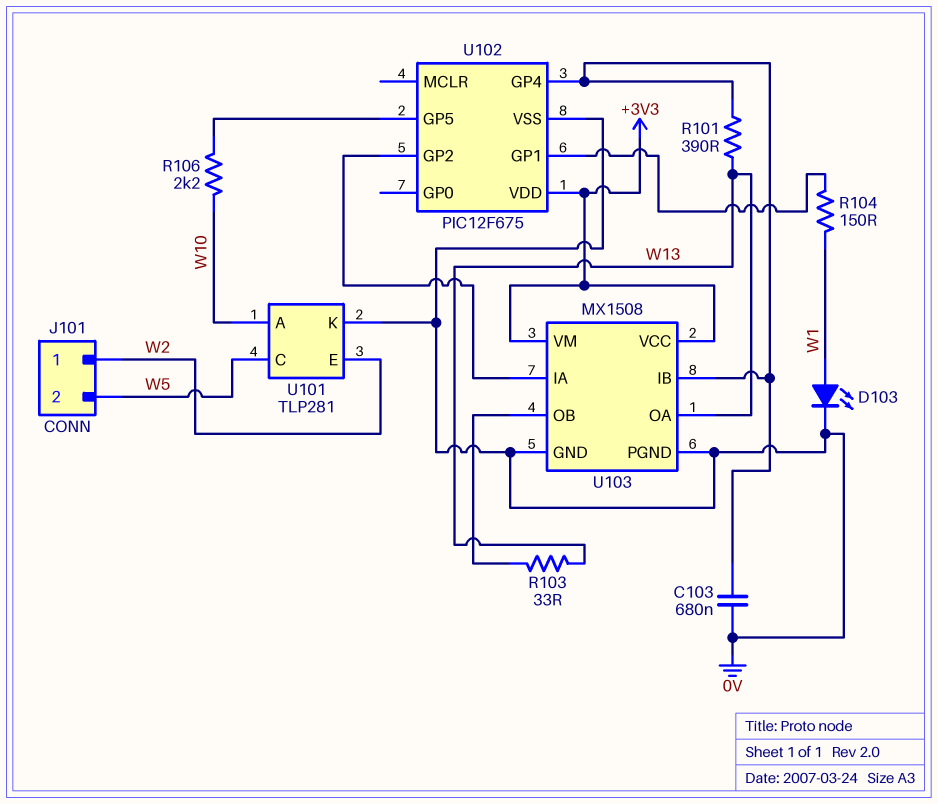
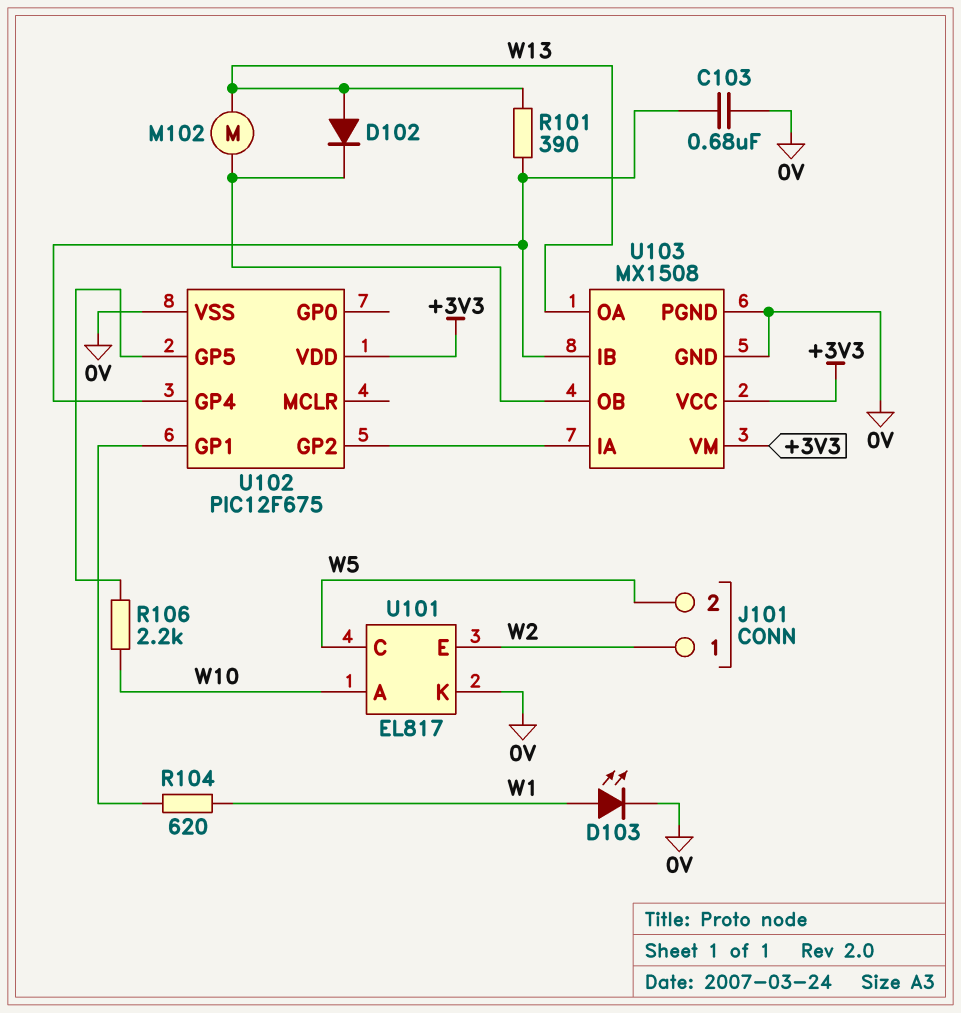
D102: none -> diode (A W13, K U103/OB)
M102: none -> motor (U103/OB, W13)
R103: 33 (U103/OB, W13) -> none
R104: 150 (U102/GP1, W1) -> 620 (U102/GP1, W1)
U101: TLP281 -> EL817

